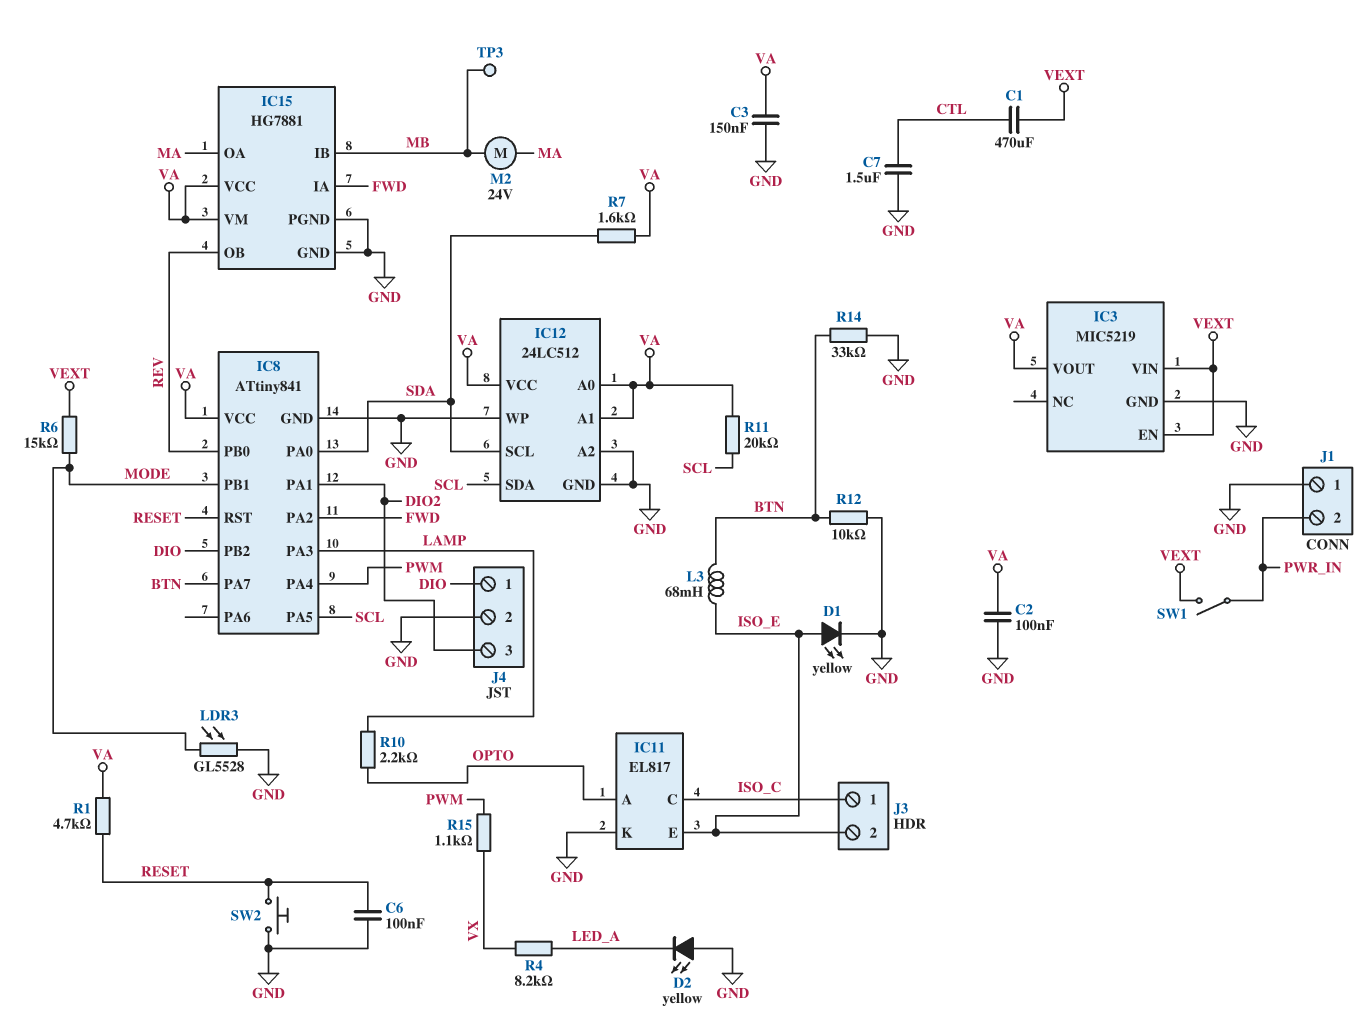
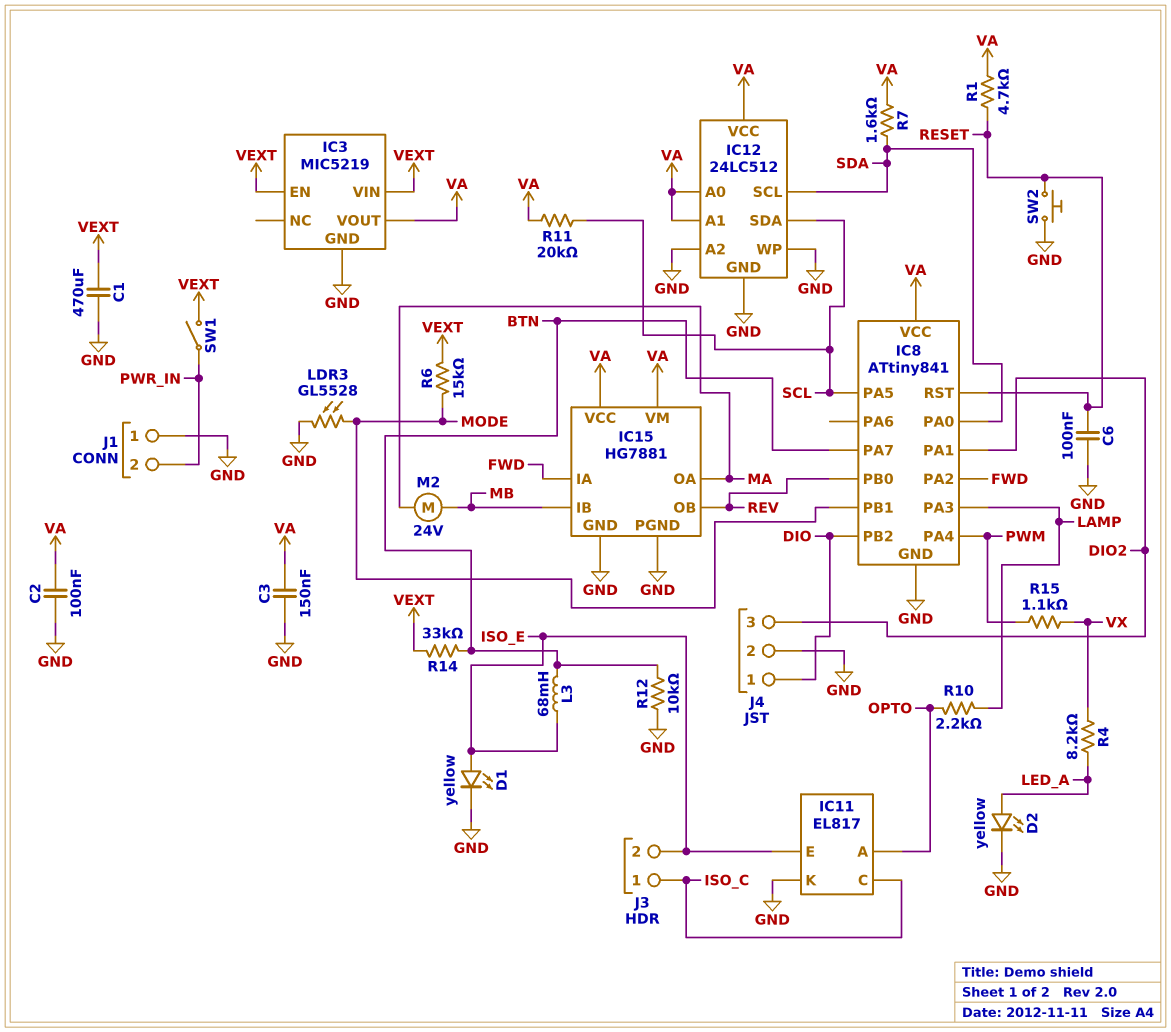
C1: 470uF (CTL, VEXT) -> 470uF (GND, VEXT)
C7: 1.5uF (CTL, GND) -> none
D2: LED yellow (A GND, K LED_A) -> LED yellow (A LED_A, K GND)
R14: 33k (BTN, GND) -> 33k (BTN, VEXT)
TP3: test point (MB) -> none

